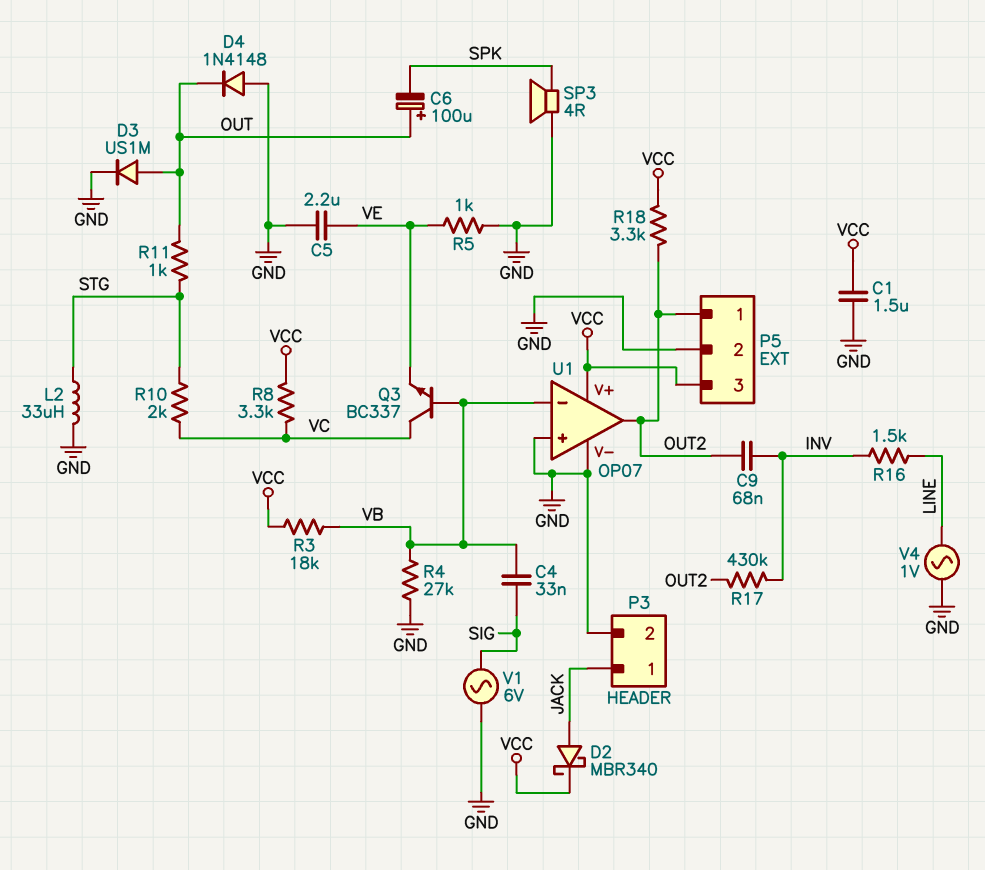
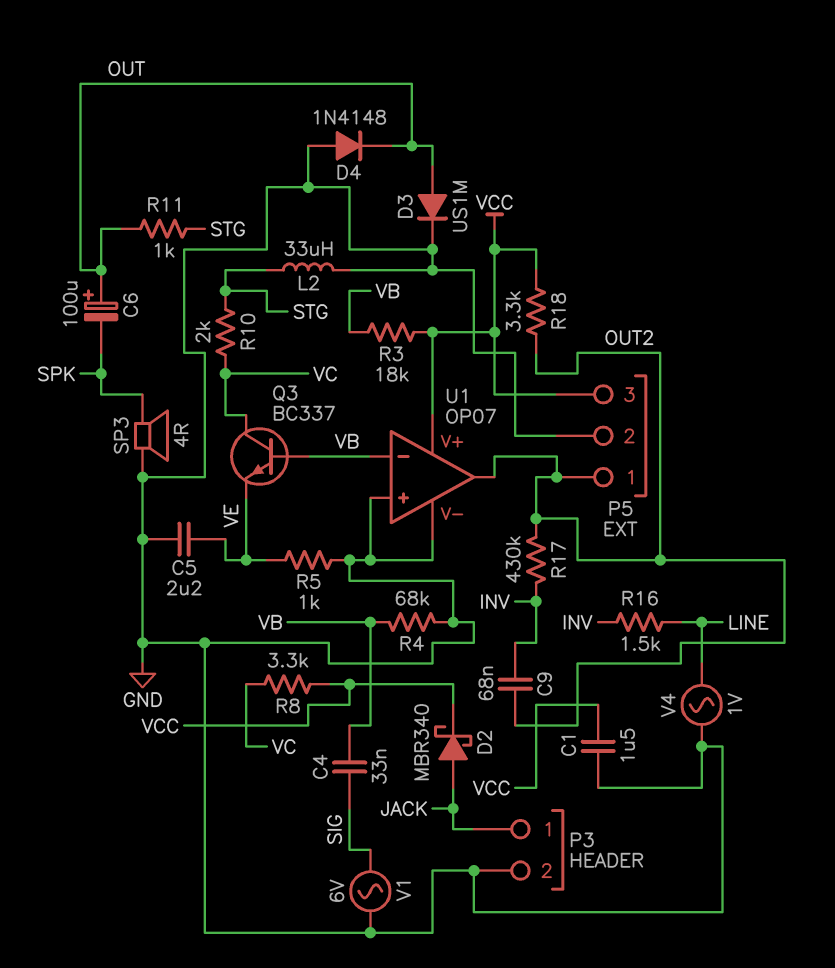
R4: 27k (GND, VB) -> 68k (GND, VB)

